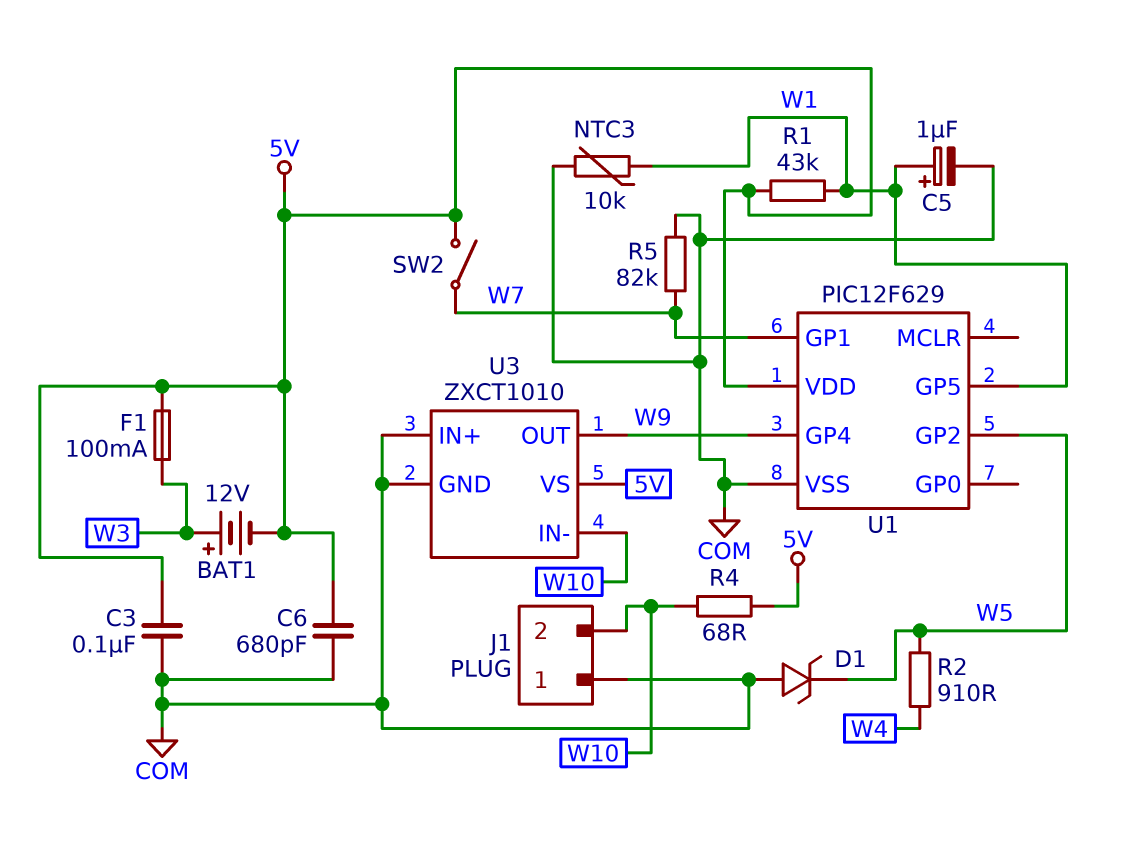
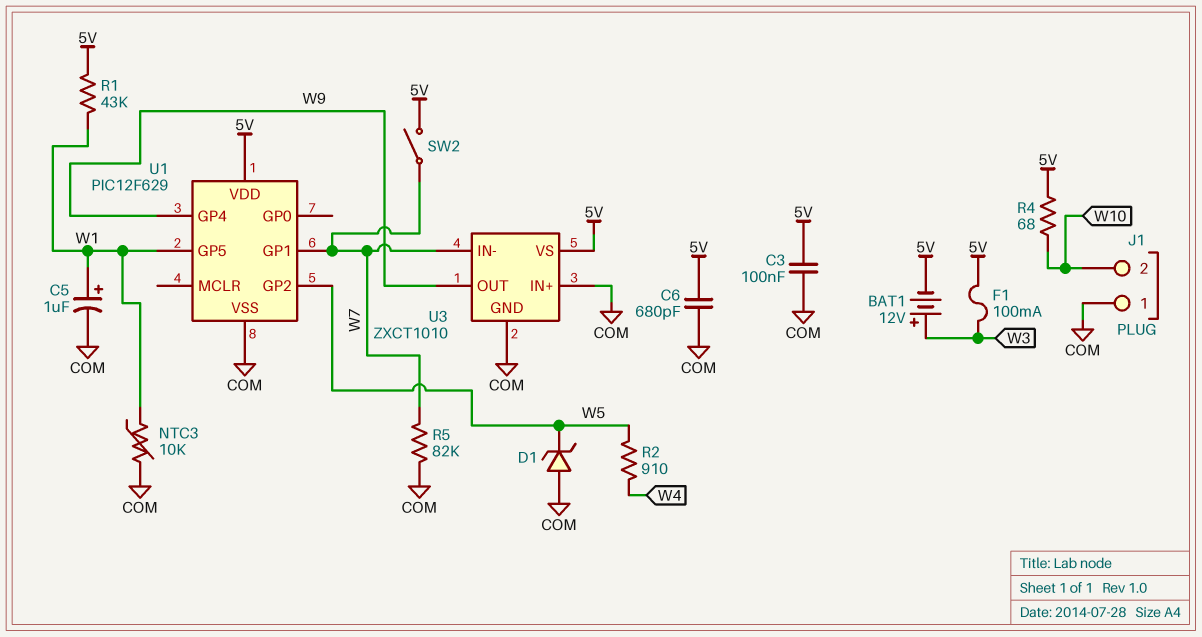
U3 pin IN-: W10 -> W7

